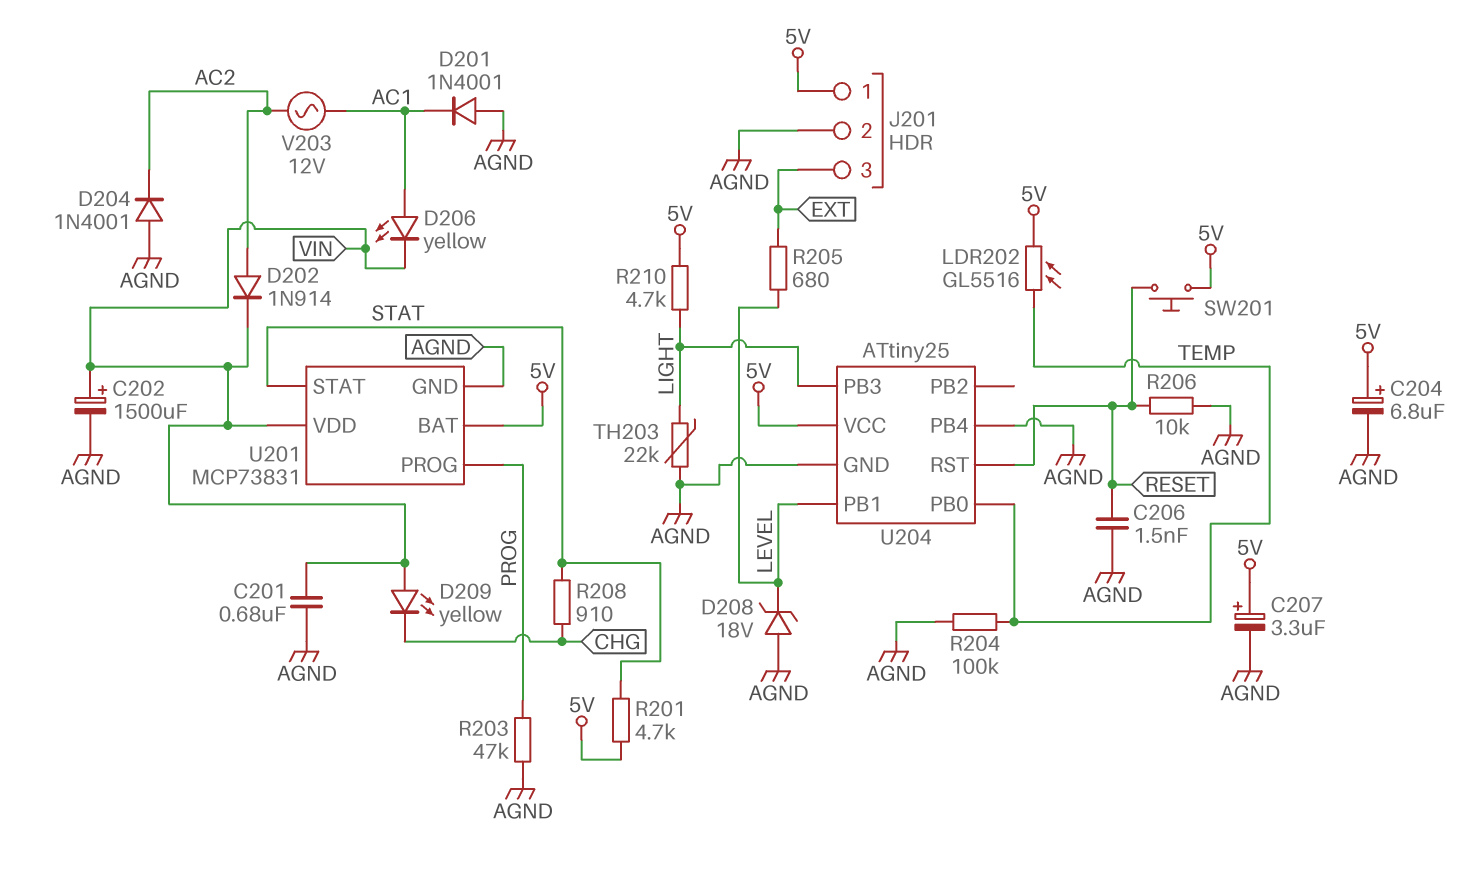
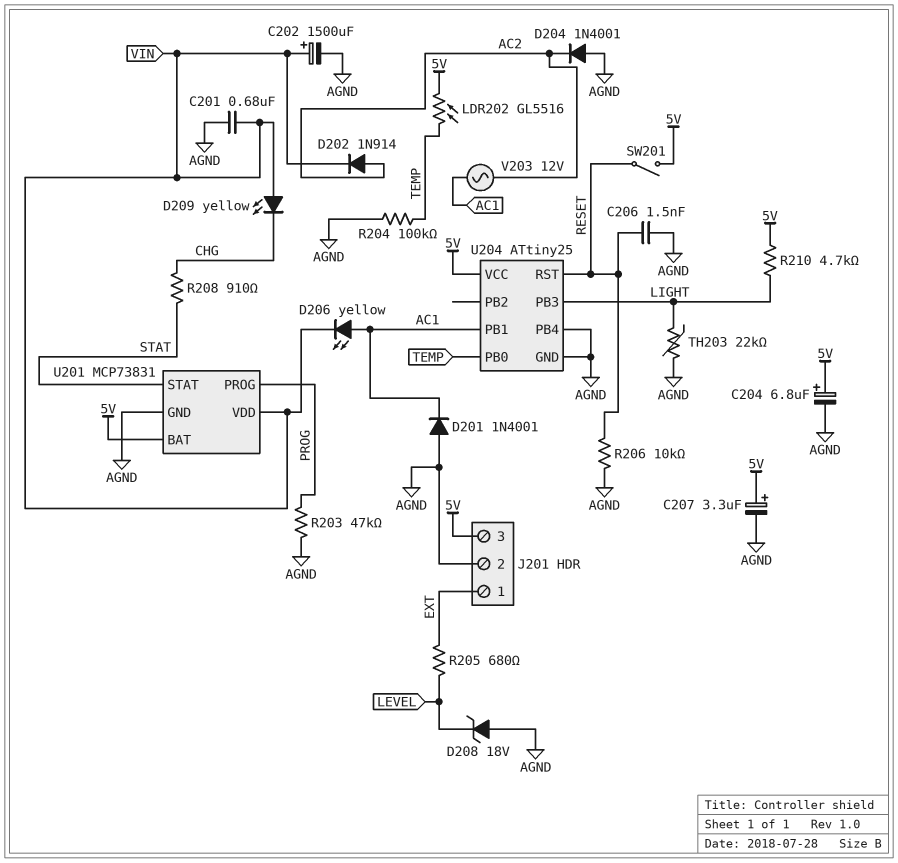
J201 pin 1: 5V -> EXT
J201 pin 3: EXT -> 5V
R201: 4.7k (5V, STAT) -> none
SW201: button (5V, RESET) -> switch (5V, RESET)
U204 pin PB1: LEVEL -> AC1

